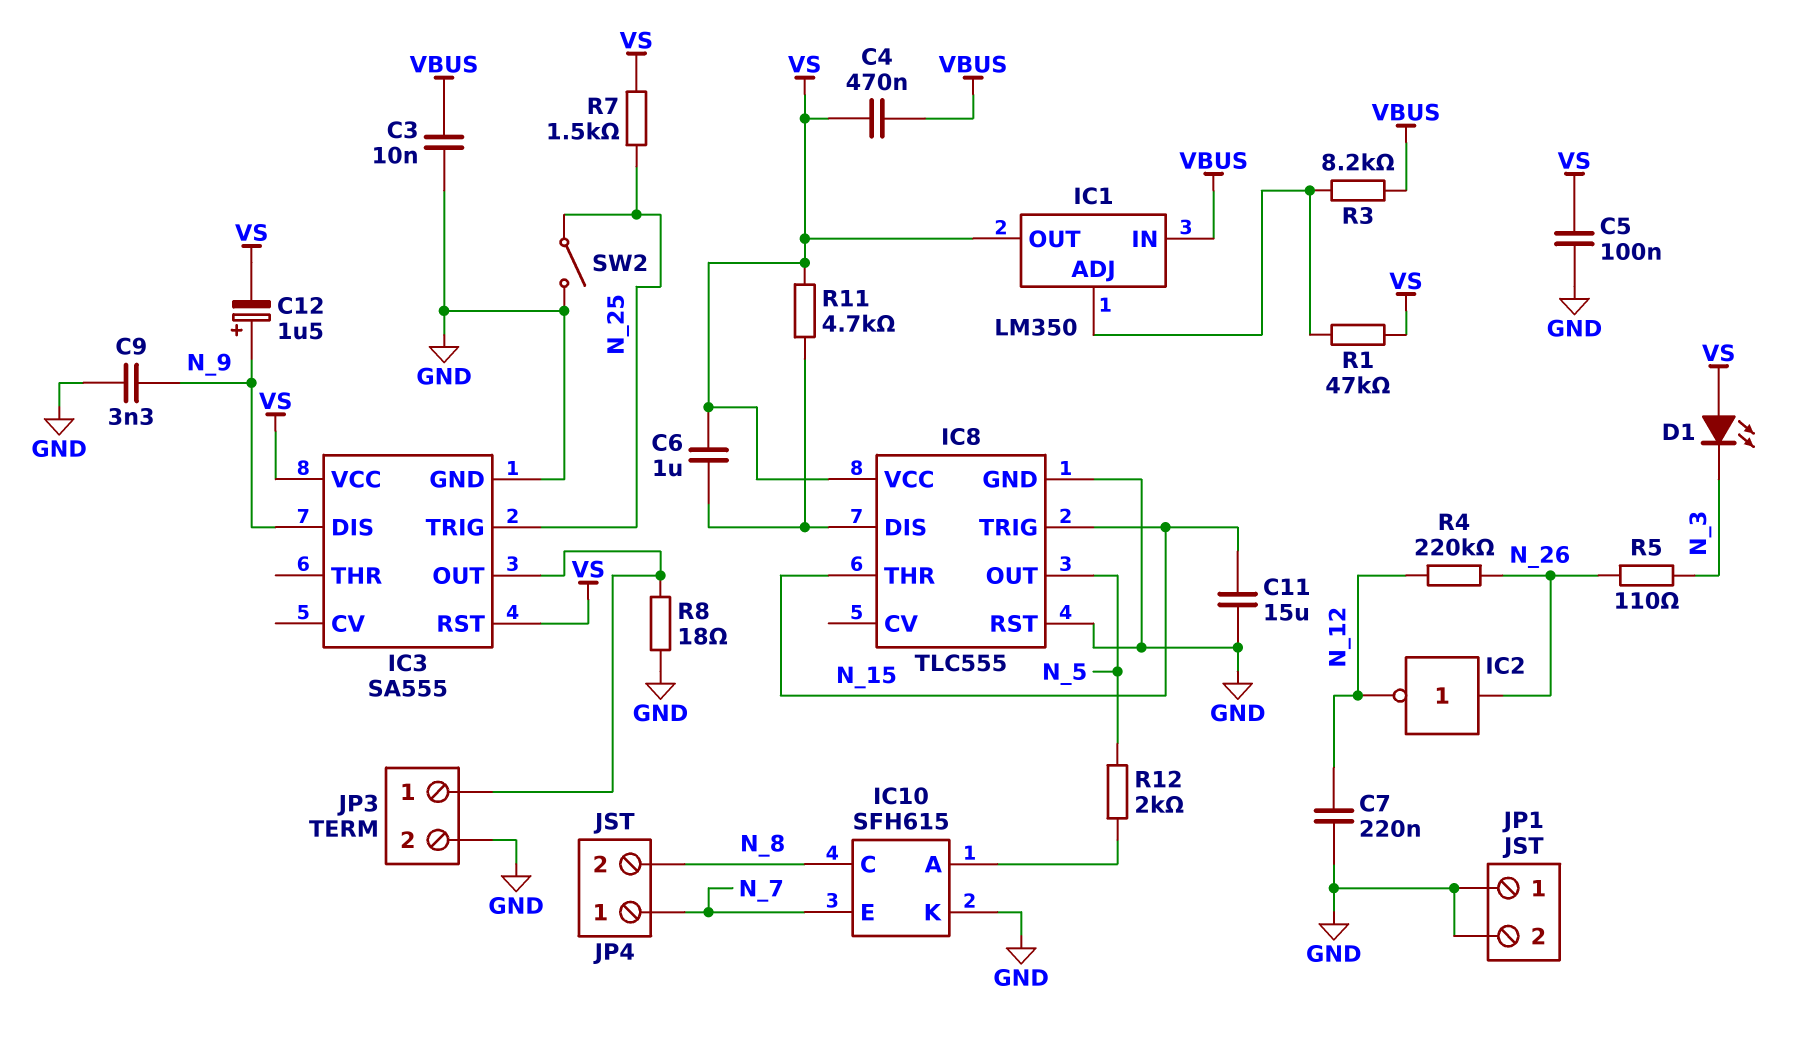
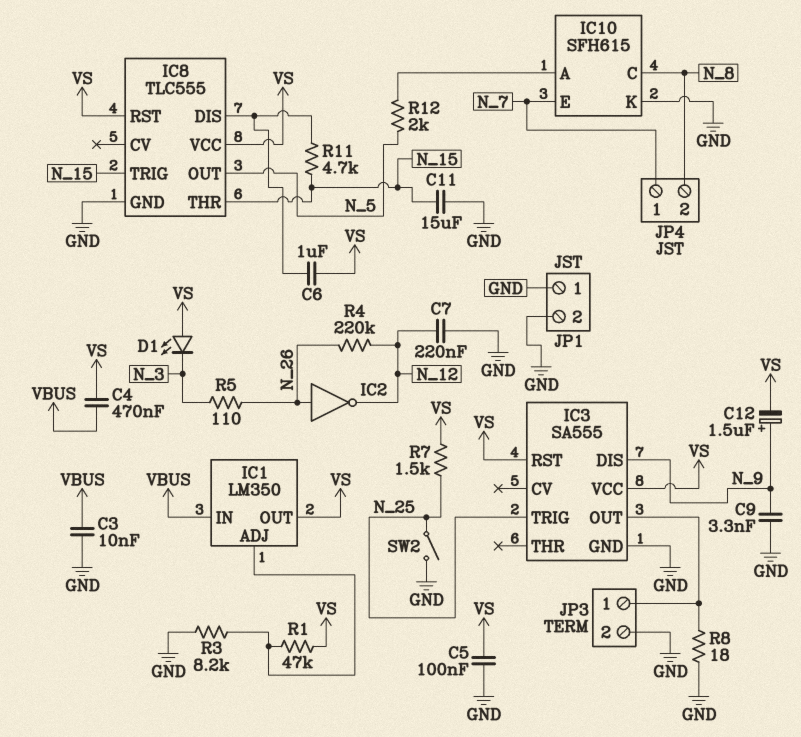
IC8 pin RST: GND -> VS
R3: 8.2k (IC1/ADJ, VBUS) -> 8.2k (GND, IC1/ADJ)
R11: 4.7k (IC8/DIS, VS) -> 4.7k (IC8/DIS, N_15)

